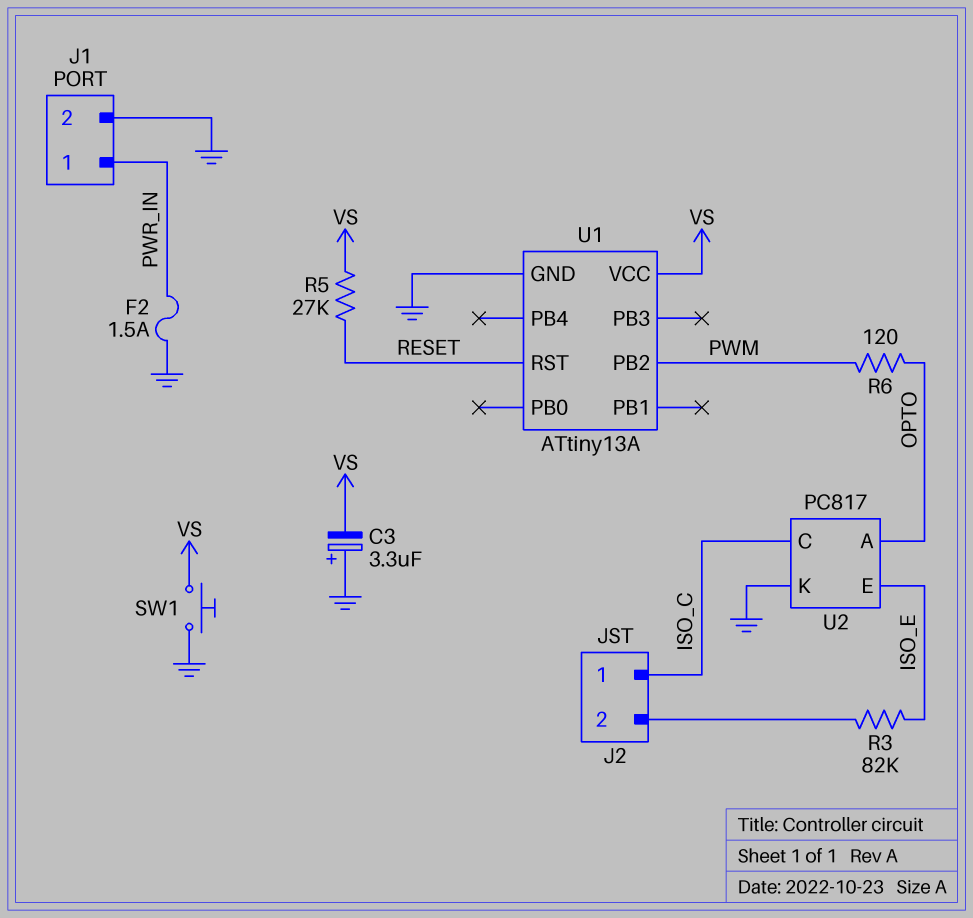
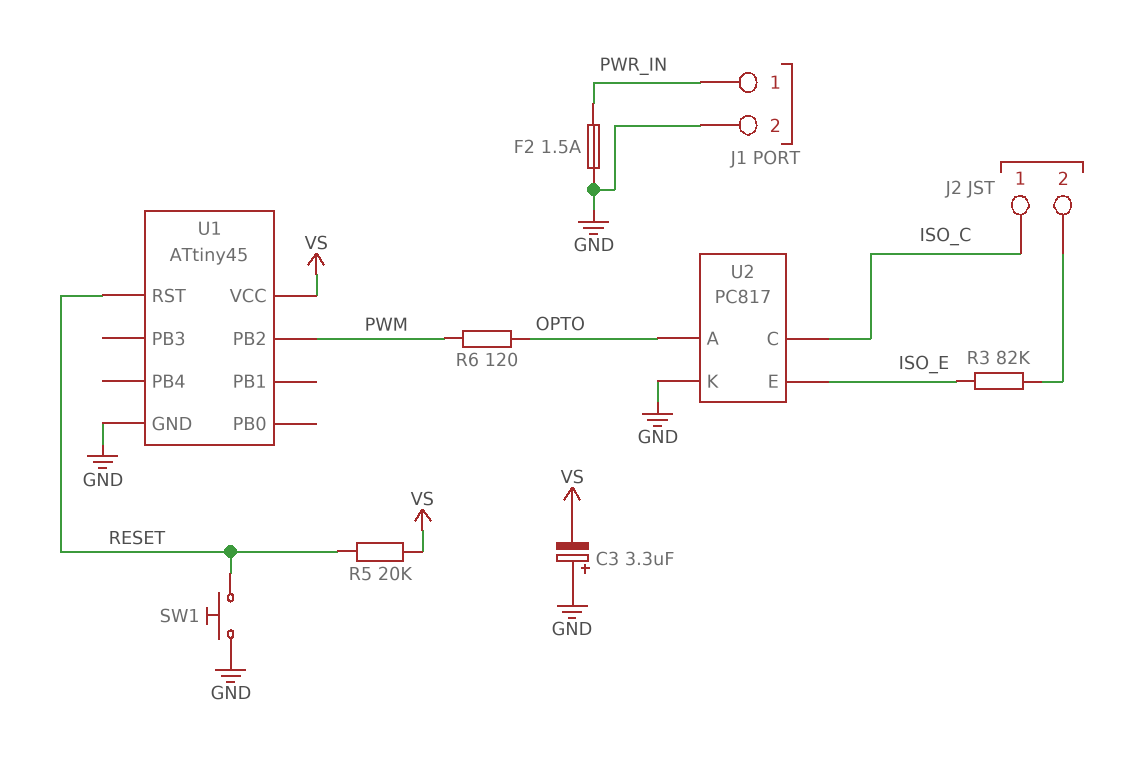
R5: 27k (RESET, VS) -> 20k (RESET, VS)
SW1: button (GND, VS) -> button (GND, RESET)
U1: ATtiny13A -> ATtiny45

